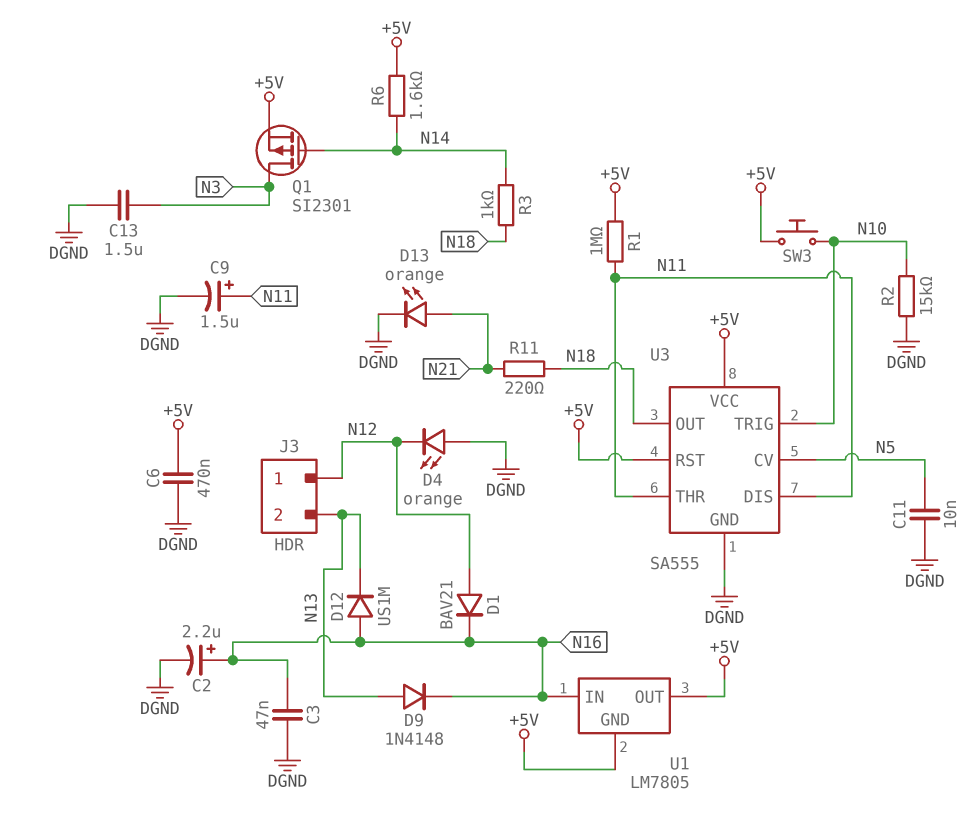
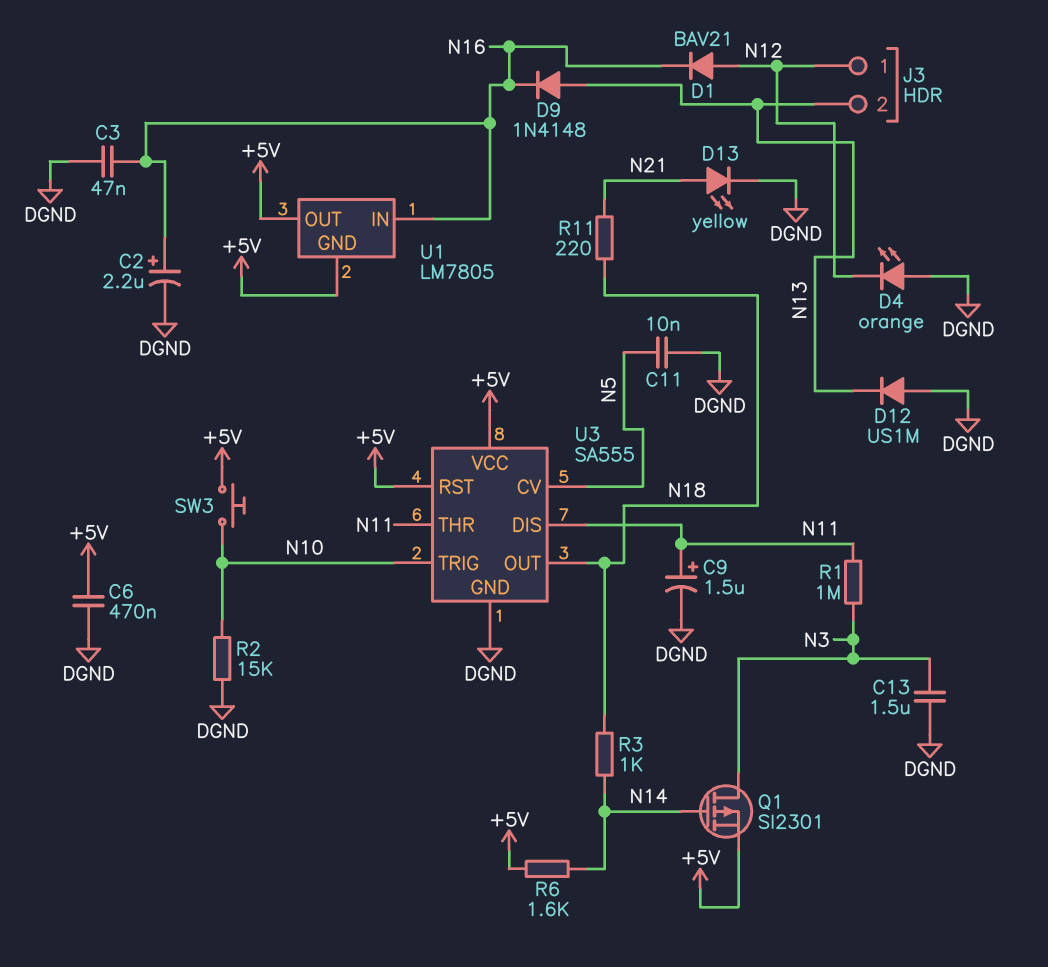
D12: diode US1M (A N16, K N13) -> diode US1M (A DGND, K N13)
D13: LED orange (A N21, K DGND) -> LED yellow (A N21, K DGND)
R1: 1M (+5V, N11) -> 1M (N3, N11)

